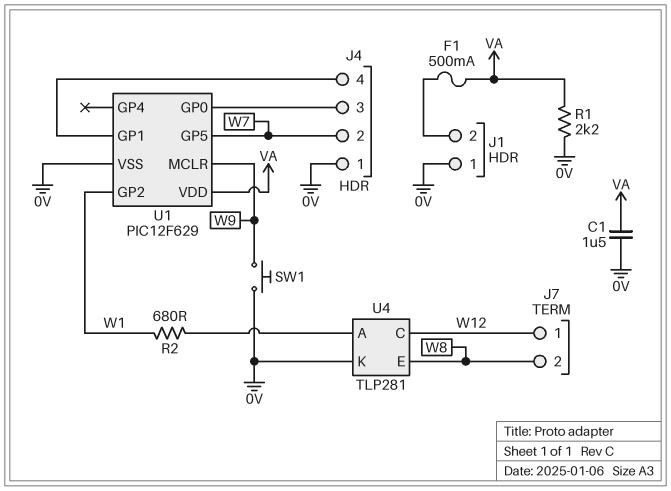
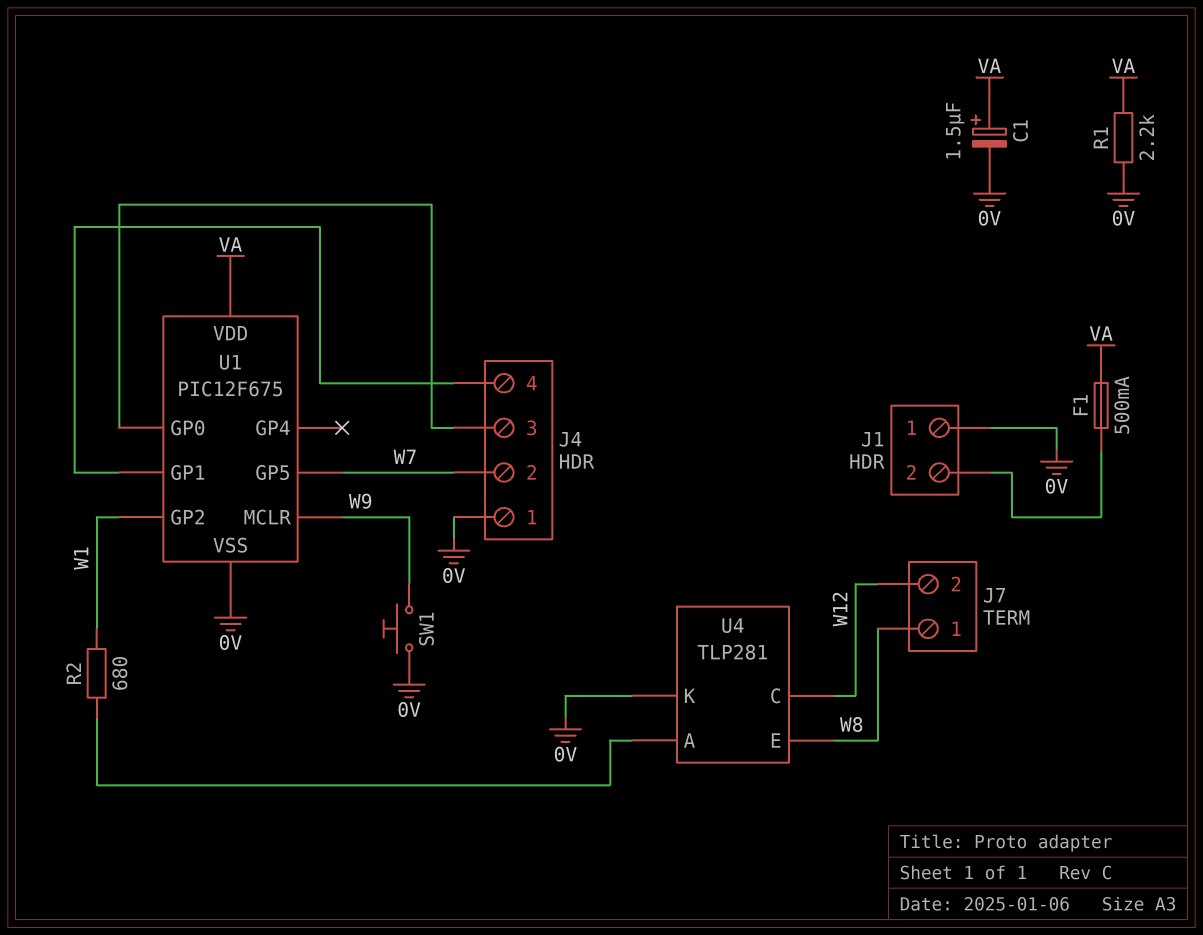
C1: 1.5uF (0V, VA) -> 1.5uF (plus VA, minus 0V)
J7 pin 1: W12 -> W8
J7 pin 2: W8 -> W12
U1: PIC12F629 -> PIC12F675

